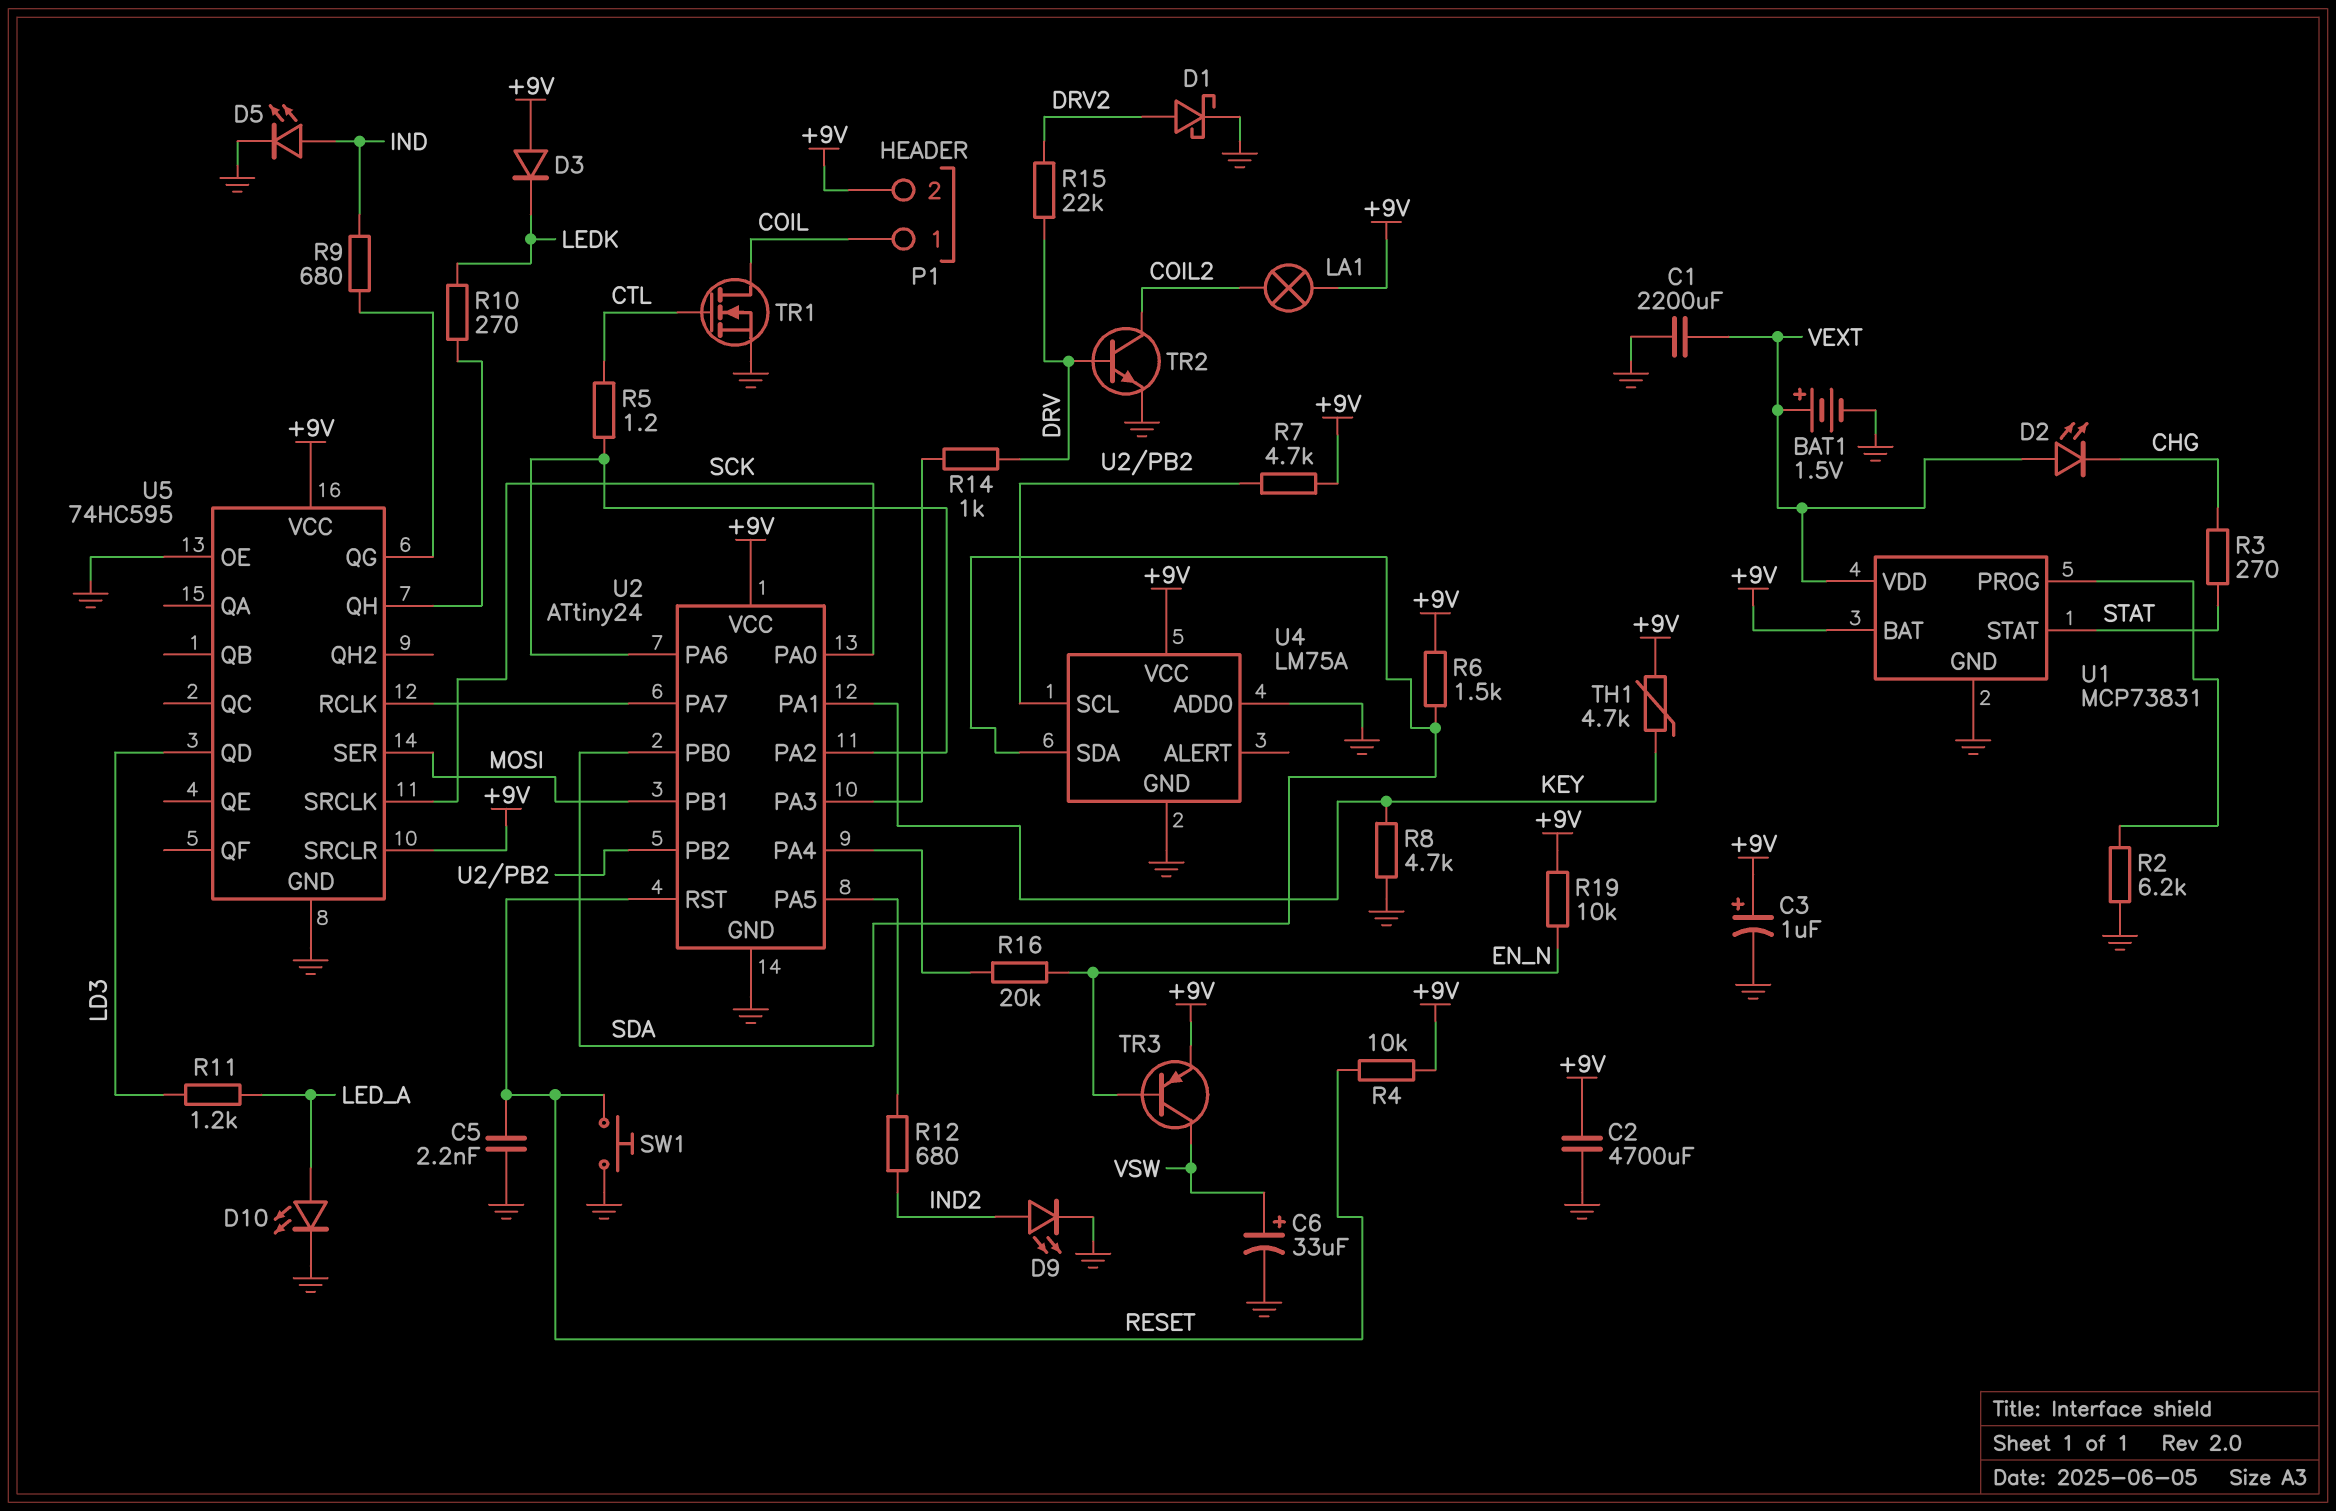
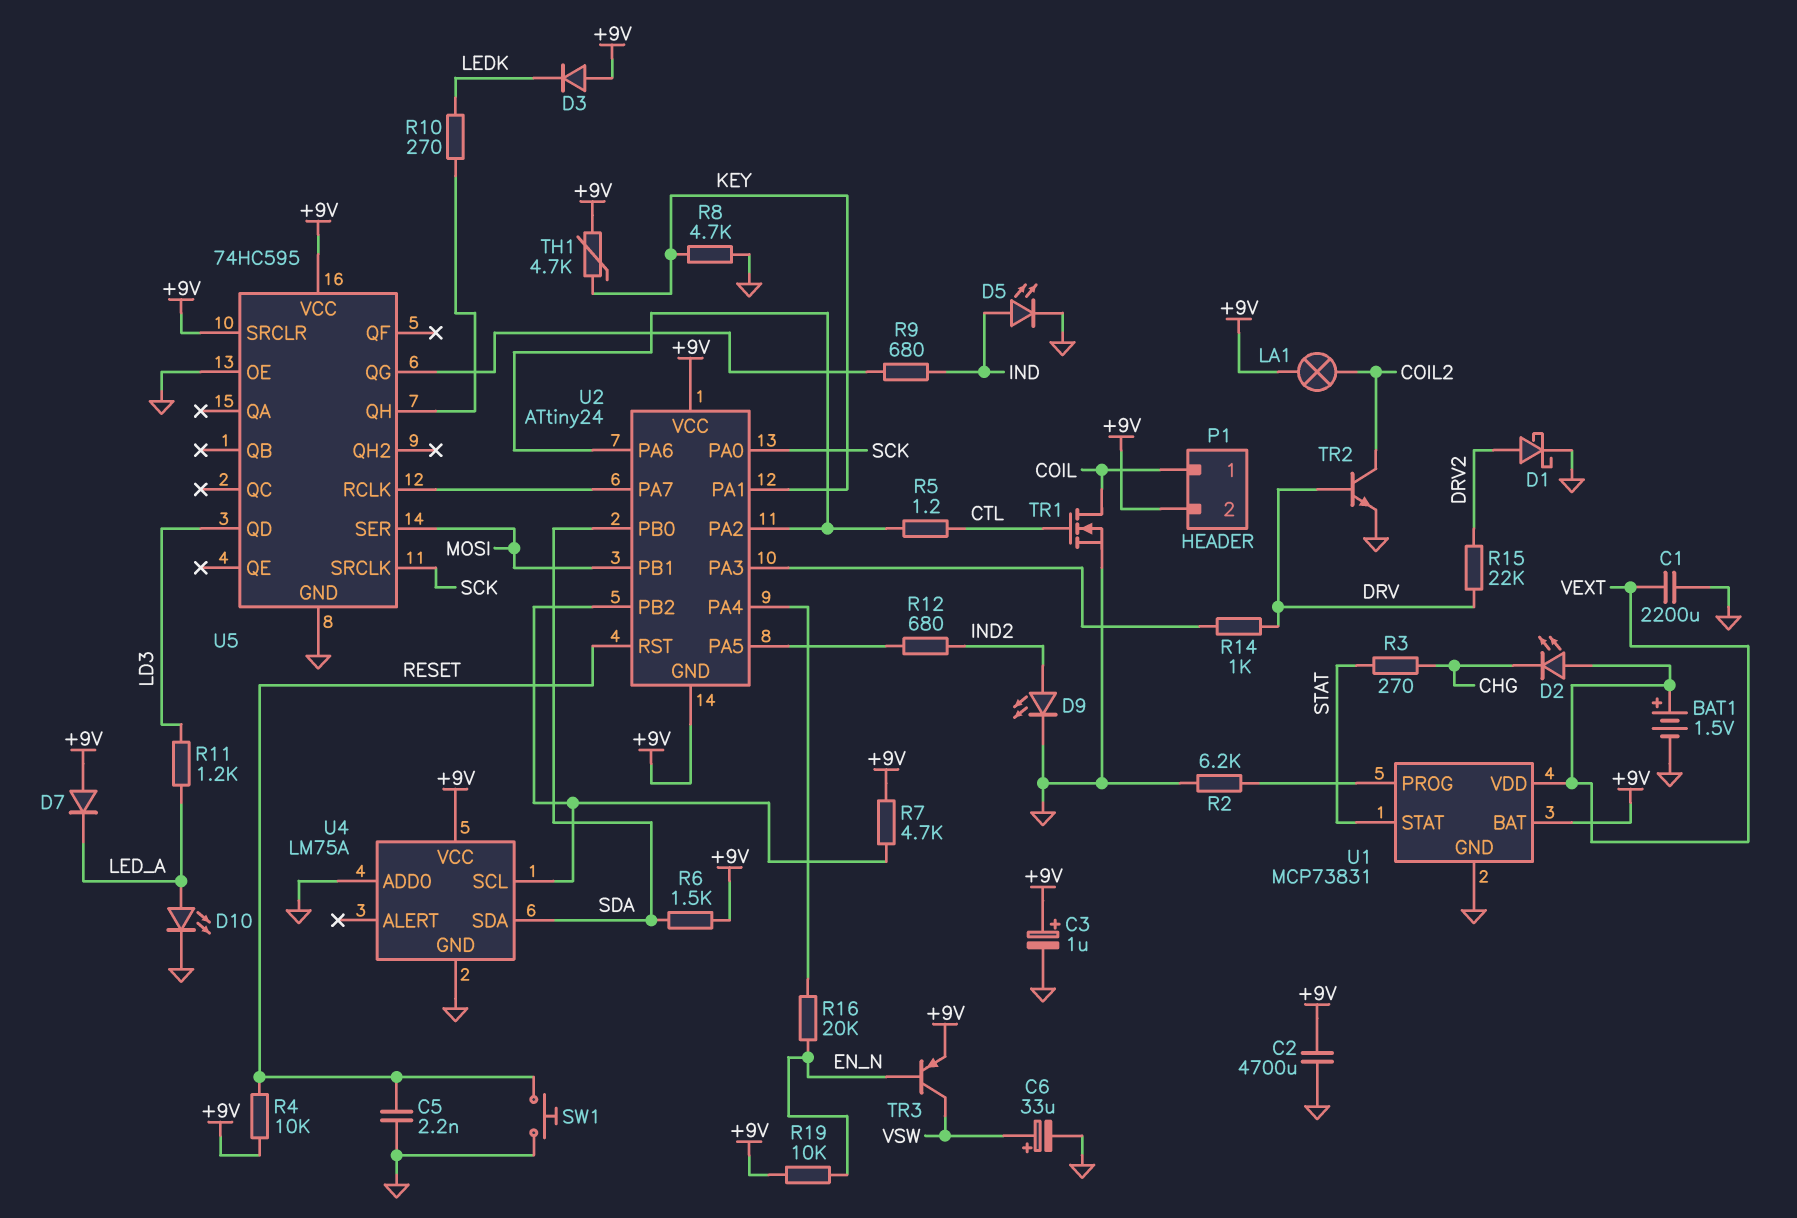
D7: none -> diode (A +9V, K LED_A)
U2 pin GND: GND -> +9V

